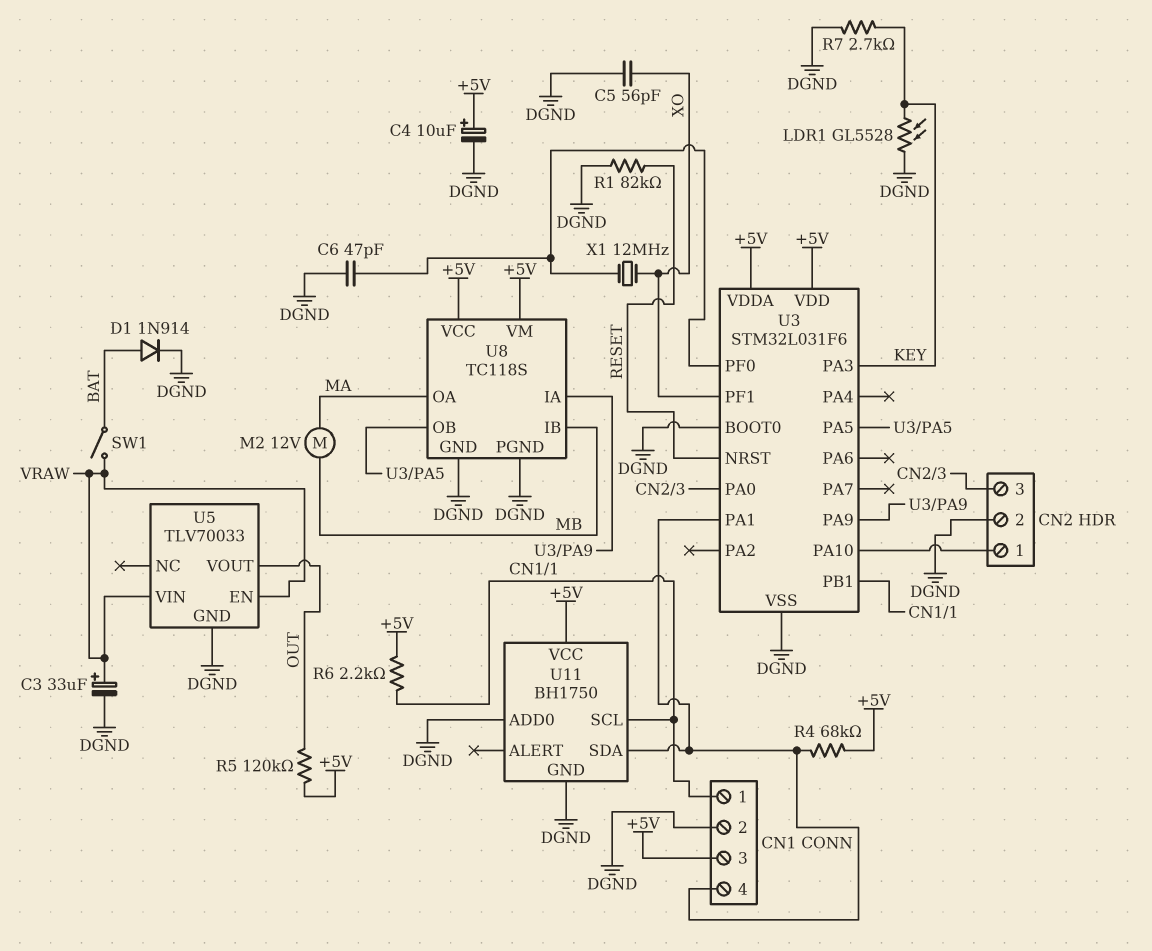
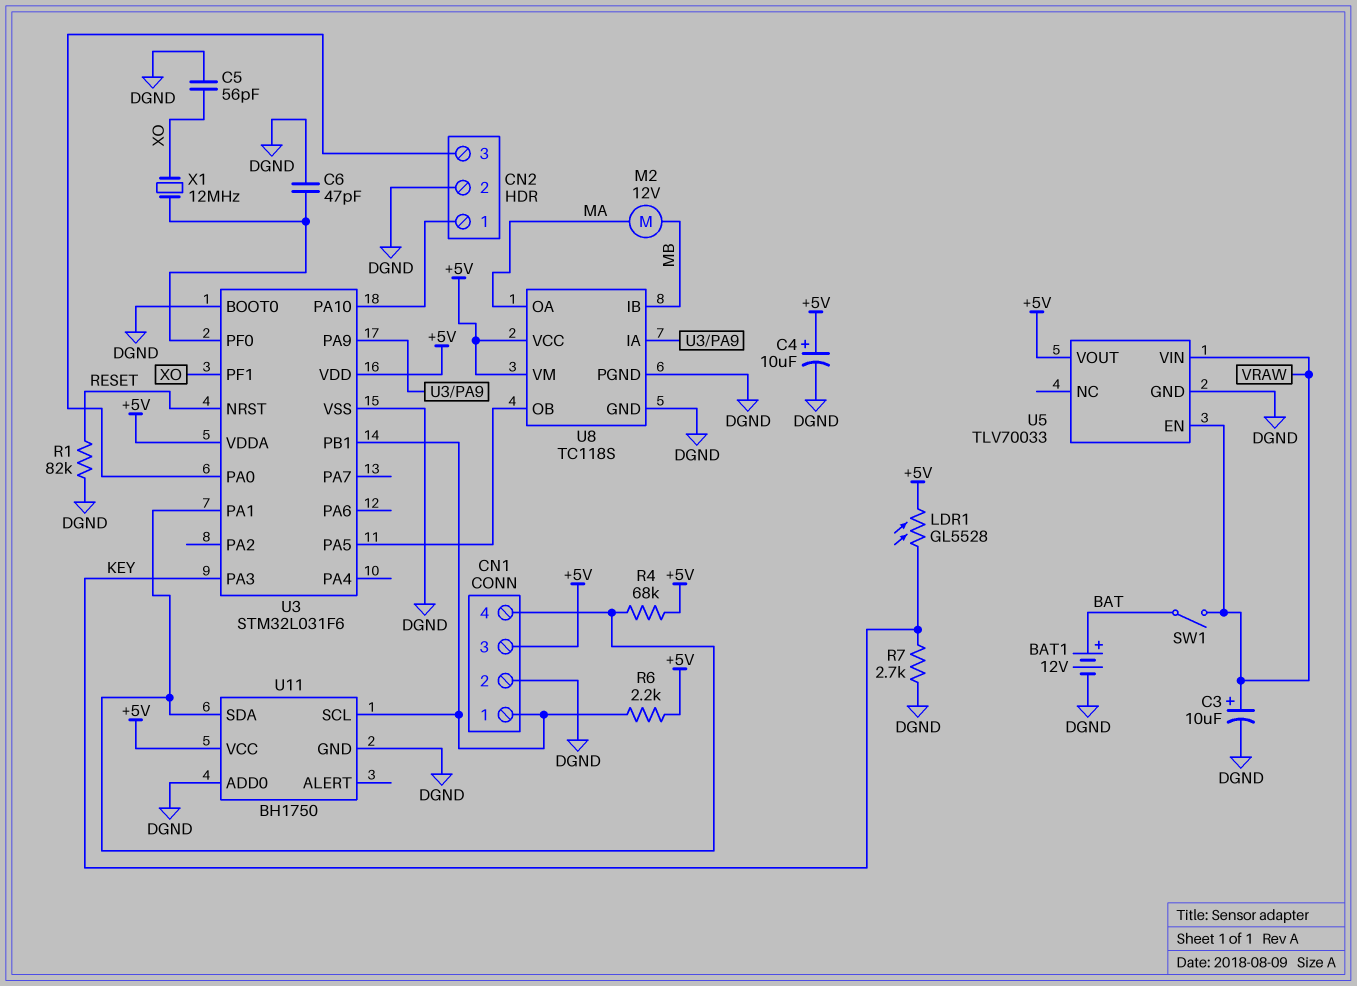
BAT1: none -> 12V (plus BAT, minus DGND)
C3: 33uF (plus VRAW, minus DGND) -> 10uF (plus VRAW, minus DGND)
D1: diode 1N914 (A BAT, K DGND) -> none
LDR1: GL5528 (DGND, KEY) -> GL5528 (+5V, KEY)
R5: 120k (+5V, OUT) -> none
U5 pin VOUT: OUT -> +5V

